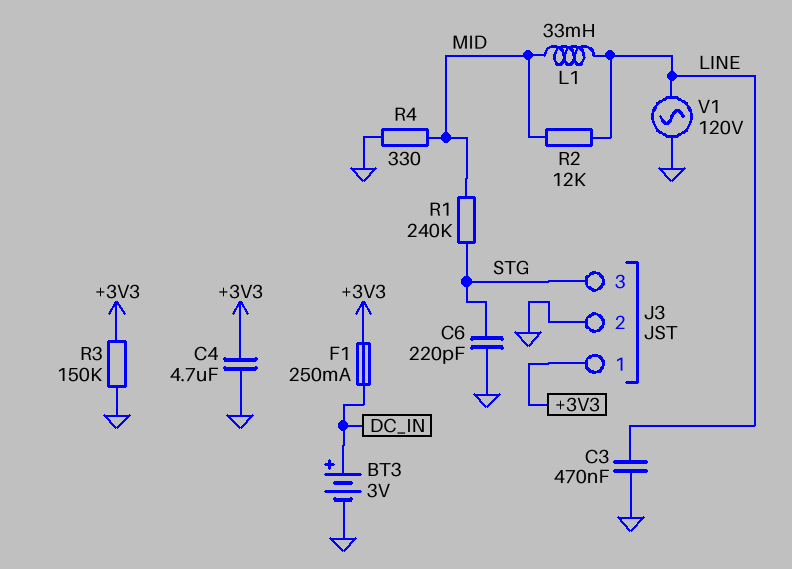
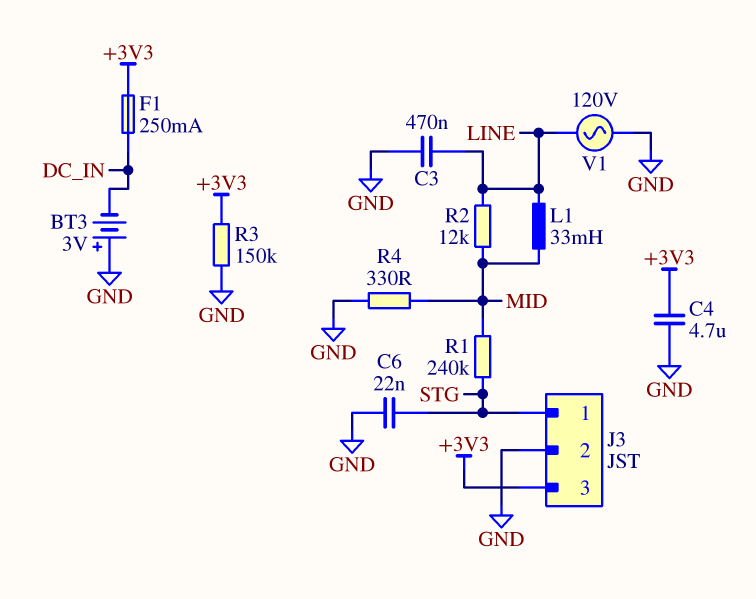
BT3: 3V (plus DC_IN, minus GND) -> 3V (plus GND, minus DC_IN)
C6: 220pF (GND, STG) -> 22nF (GND, STG)
J3 pin 1: +3V3 -> STG
J3 pin 3: STG -> +3V3

